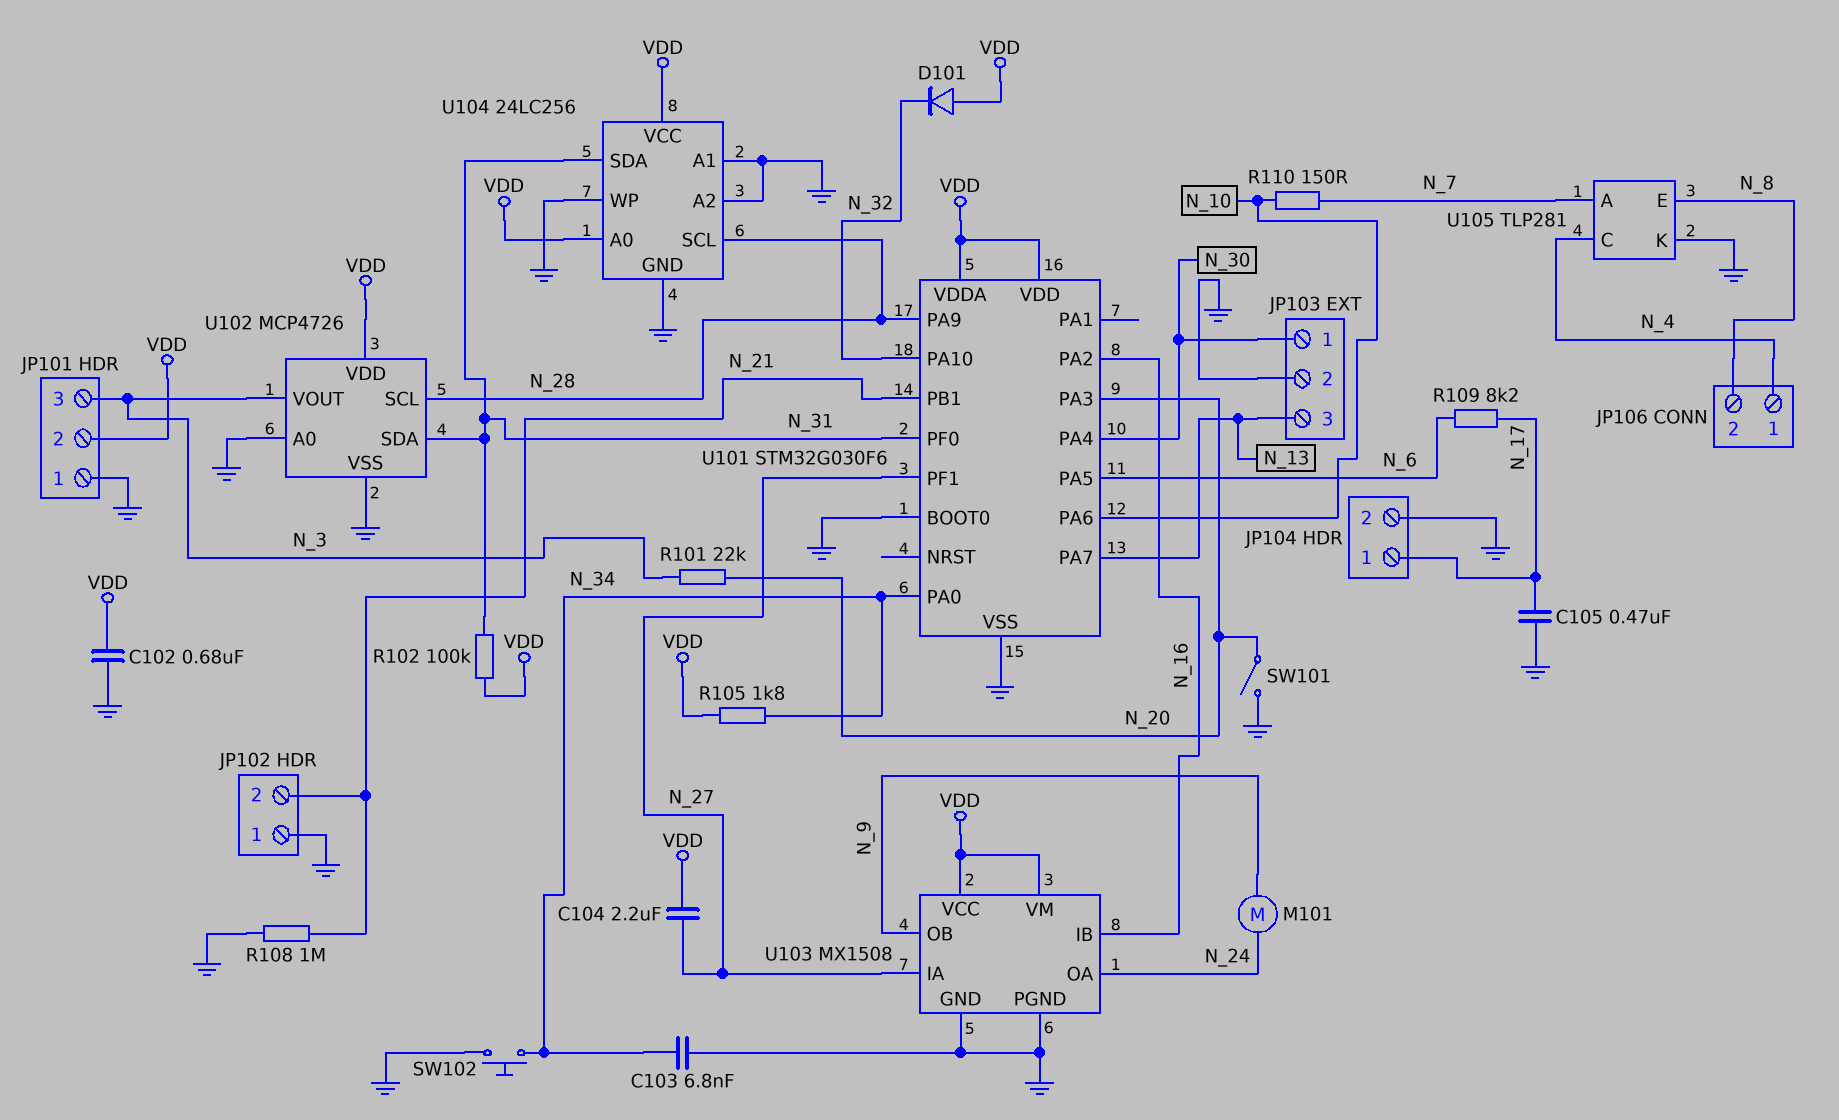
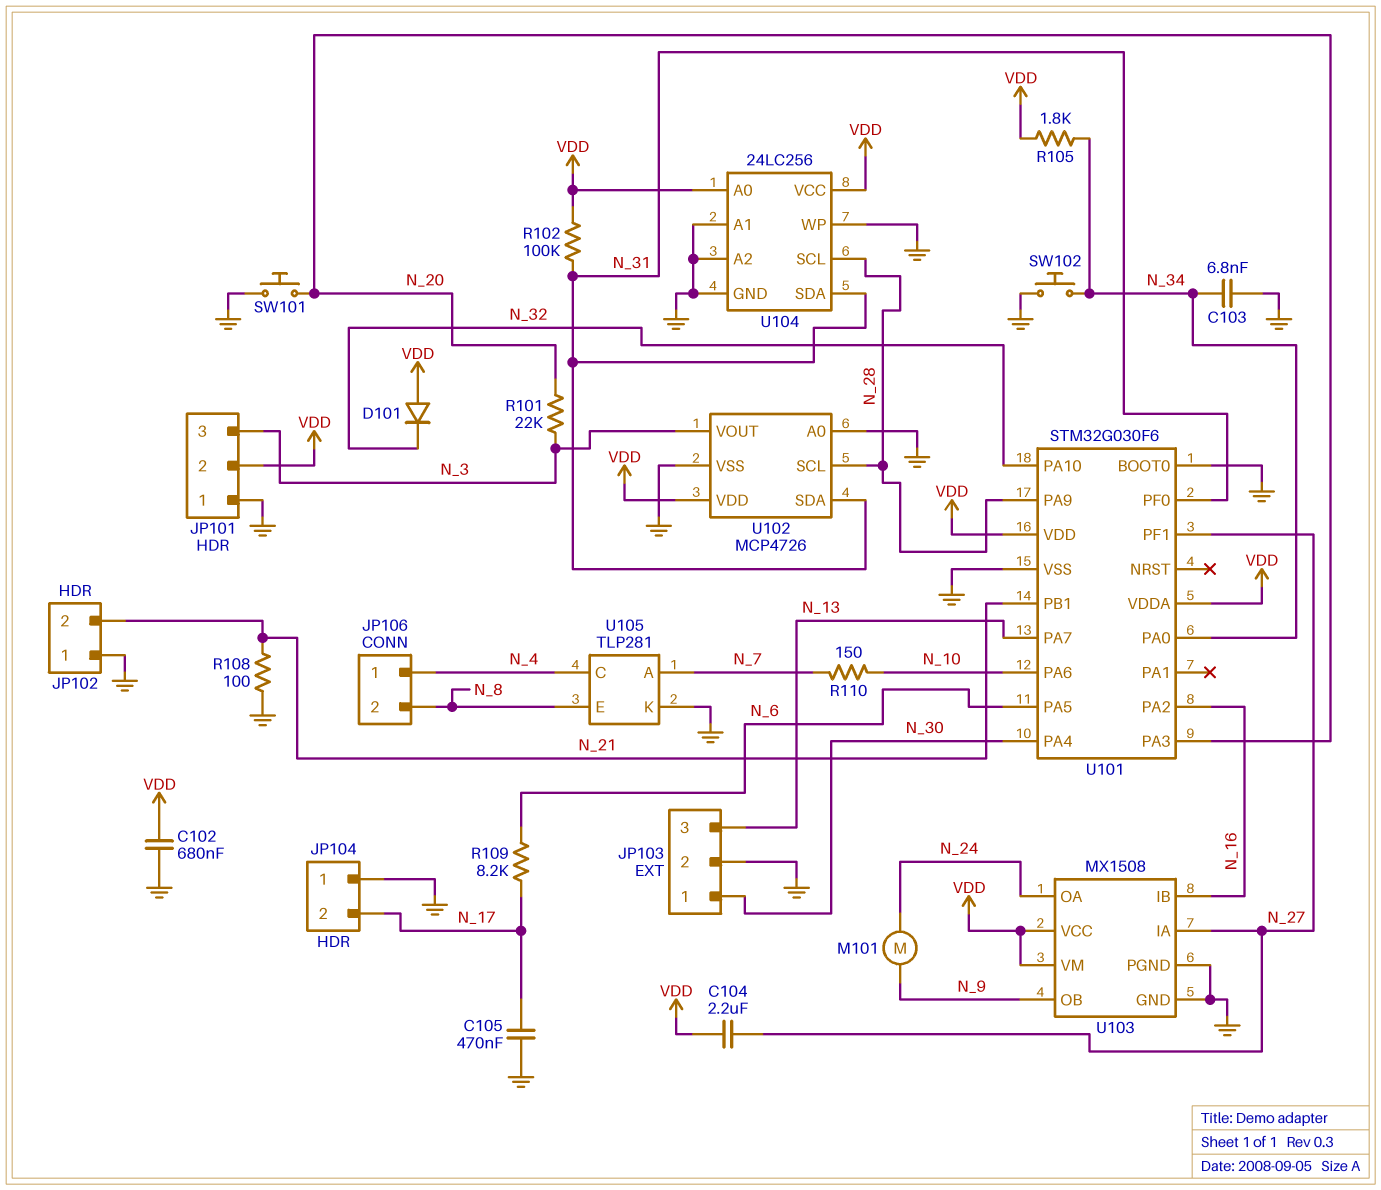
JP104 pin 1: N_17 -> GND
JP104 pin 2: GND -> N_17
R108: 1M (GND, N_21) -> 100 (GND, N_21)
SW101: switch (GND, N_20) -> button (GND, N_20)

